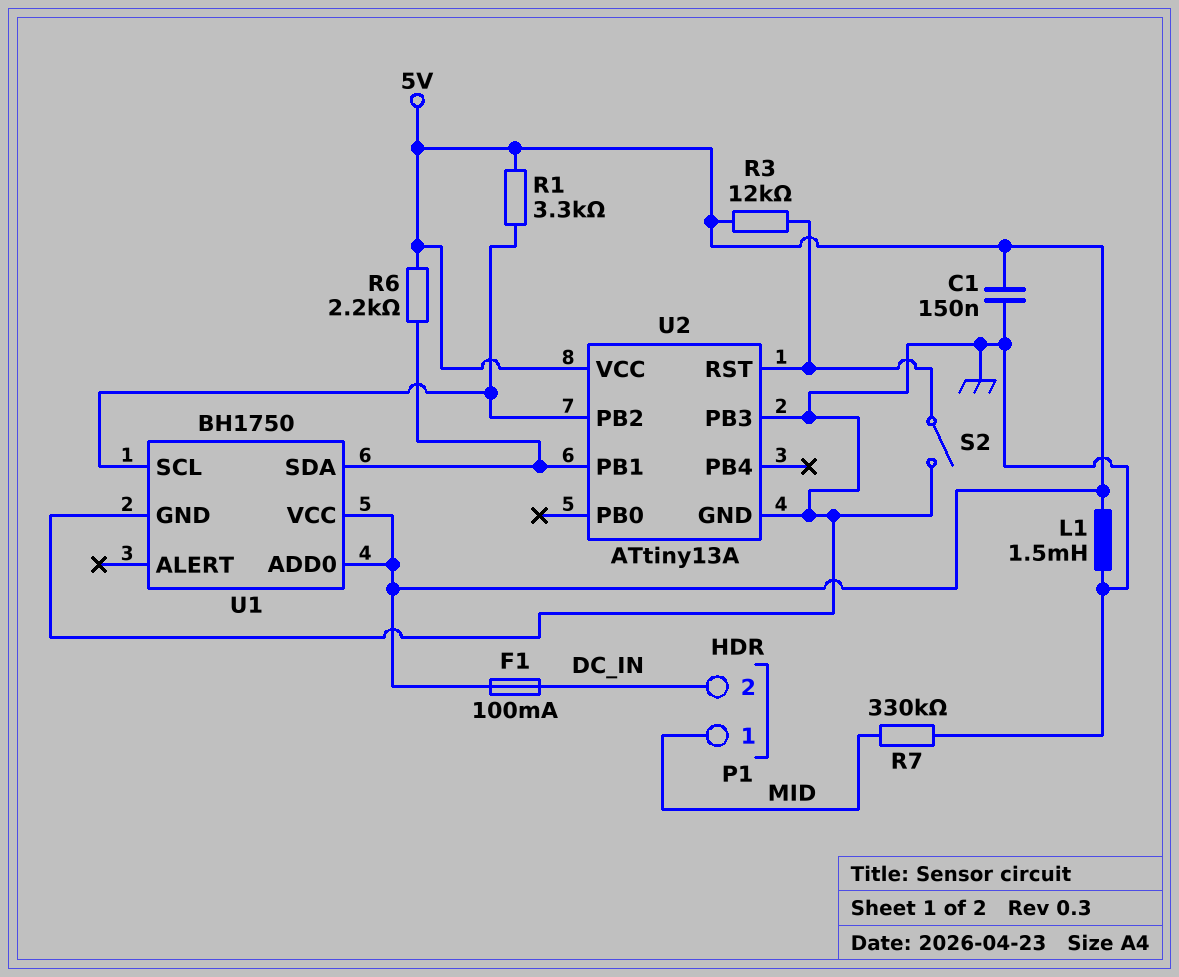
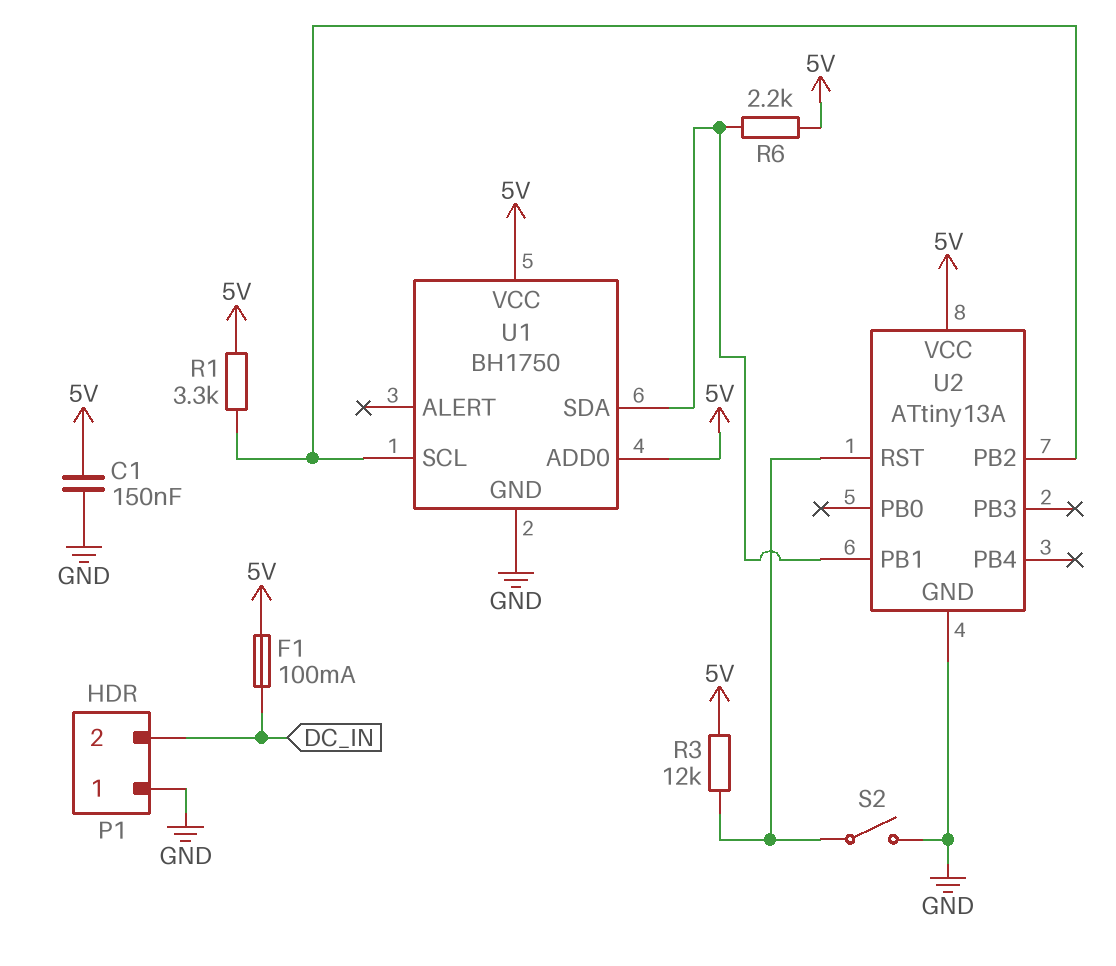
L1: 1.5mH (5V, GND) -> none
P1 pin 1: MID -> GND
R7: 330k (GND, MID) -> none
U2 pin PB3: GND -> none

